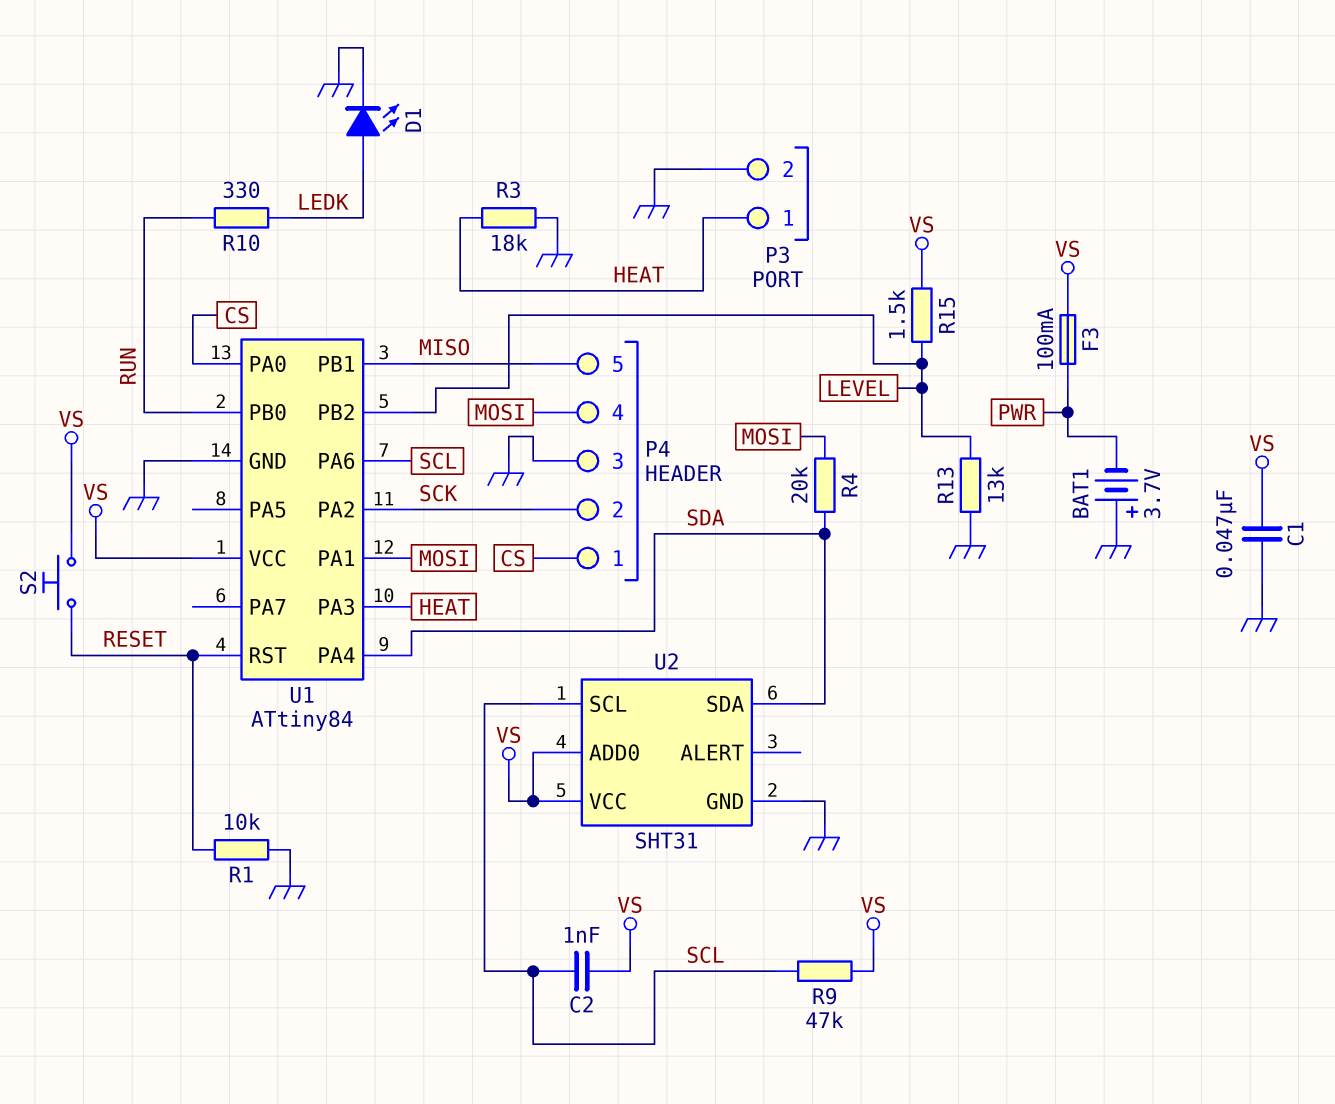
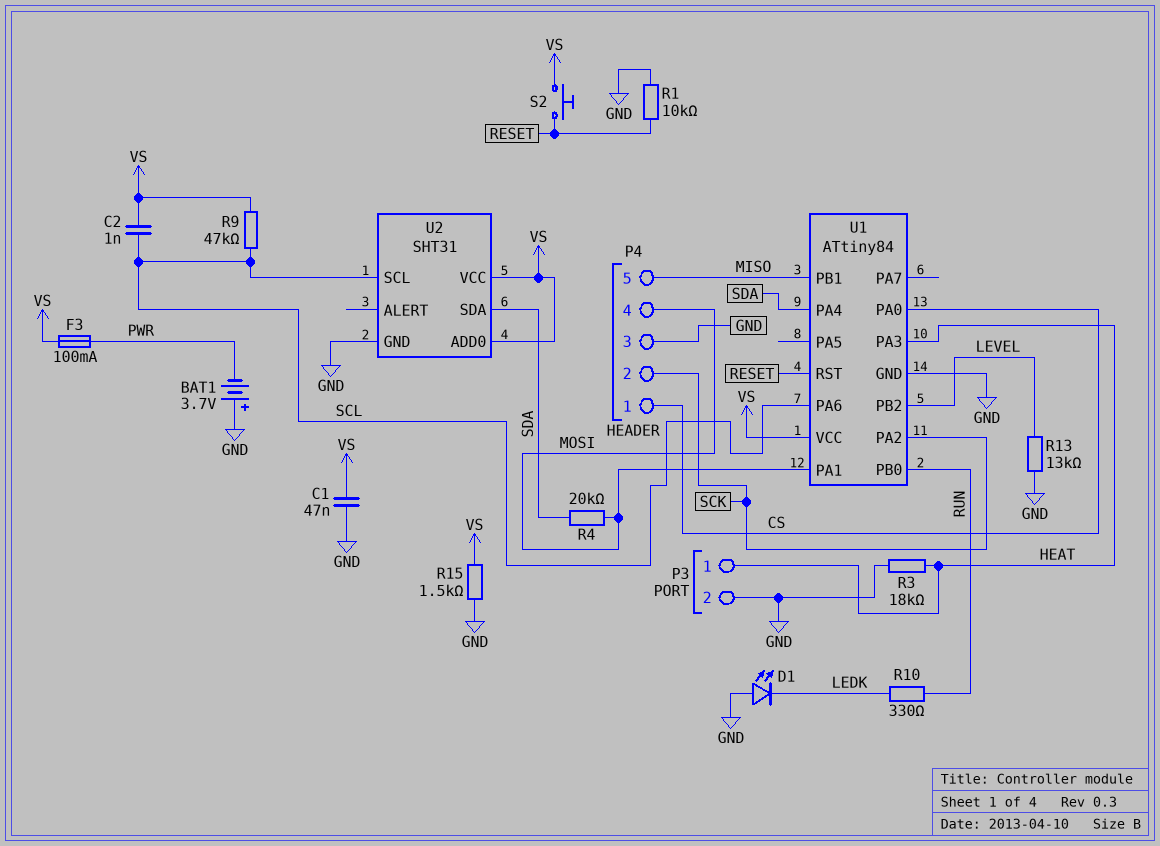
D1: LED (A LEDK, K GND) -> LED (A GND, K LEDK)
R15: 1.5k (LEVEL, VS) -> 1.5k (GND, VS)

